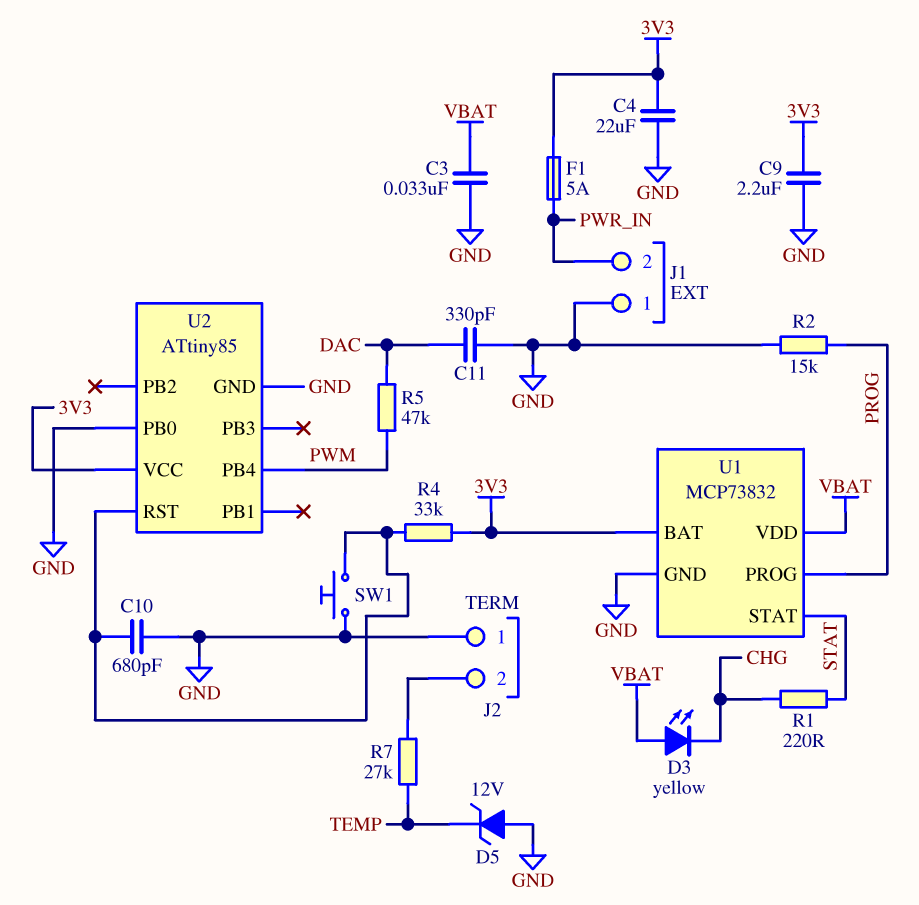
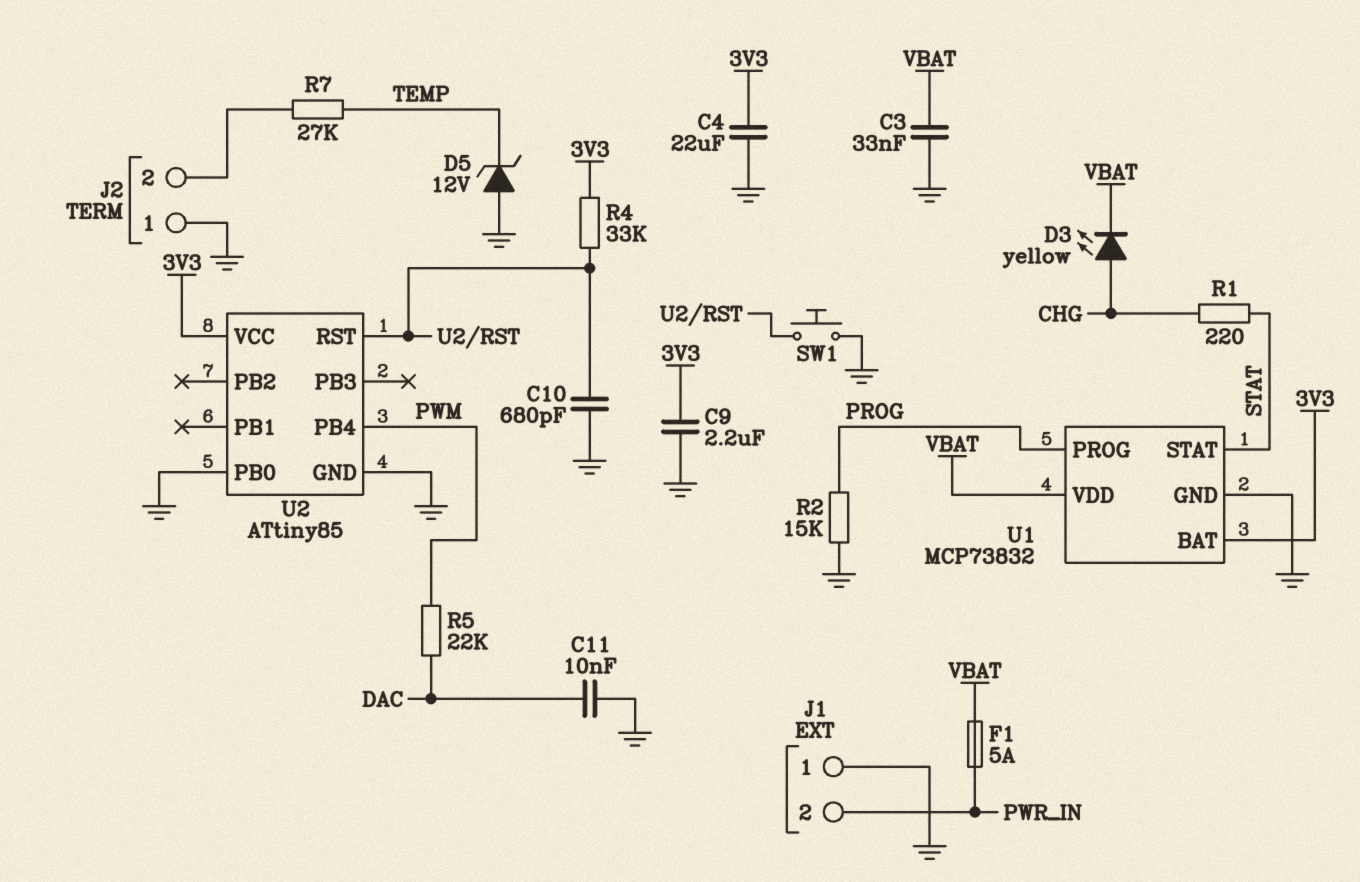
C11: 330pF (DAC, GND) -> 10nF (DAC, GND)
D3: LED yellow (A VBAT, K CHG) -> LED yellow (A CHG, K VBAT)
F1: 5A (3V3, PWR_IN) -> 5A (PWR_IN, VBAT)
R5: 47k (DAC, PWM) -> 22k (DAC, PWM)

